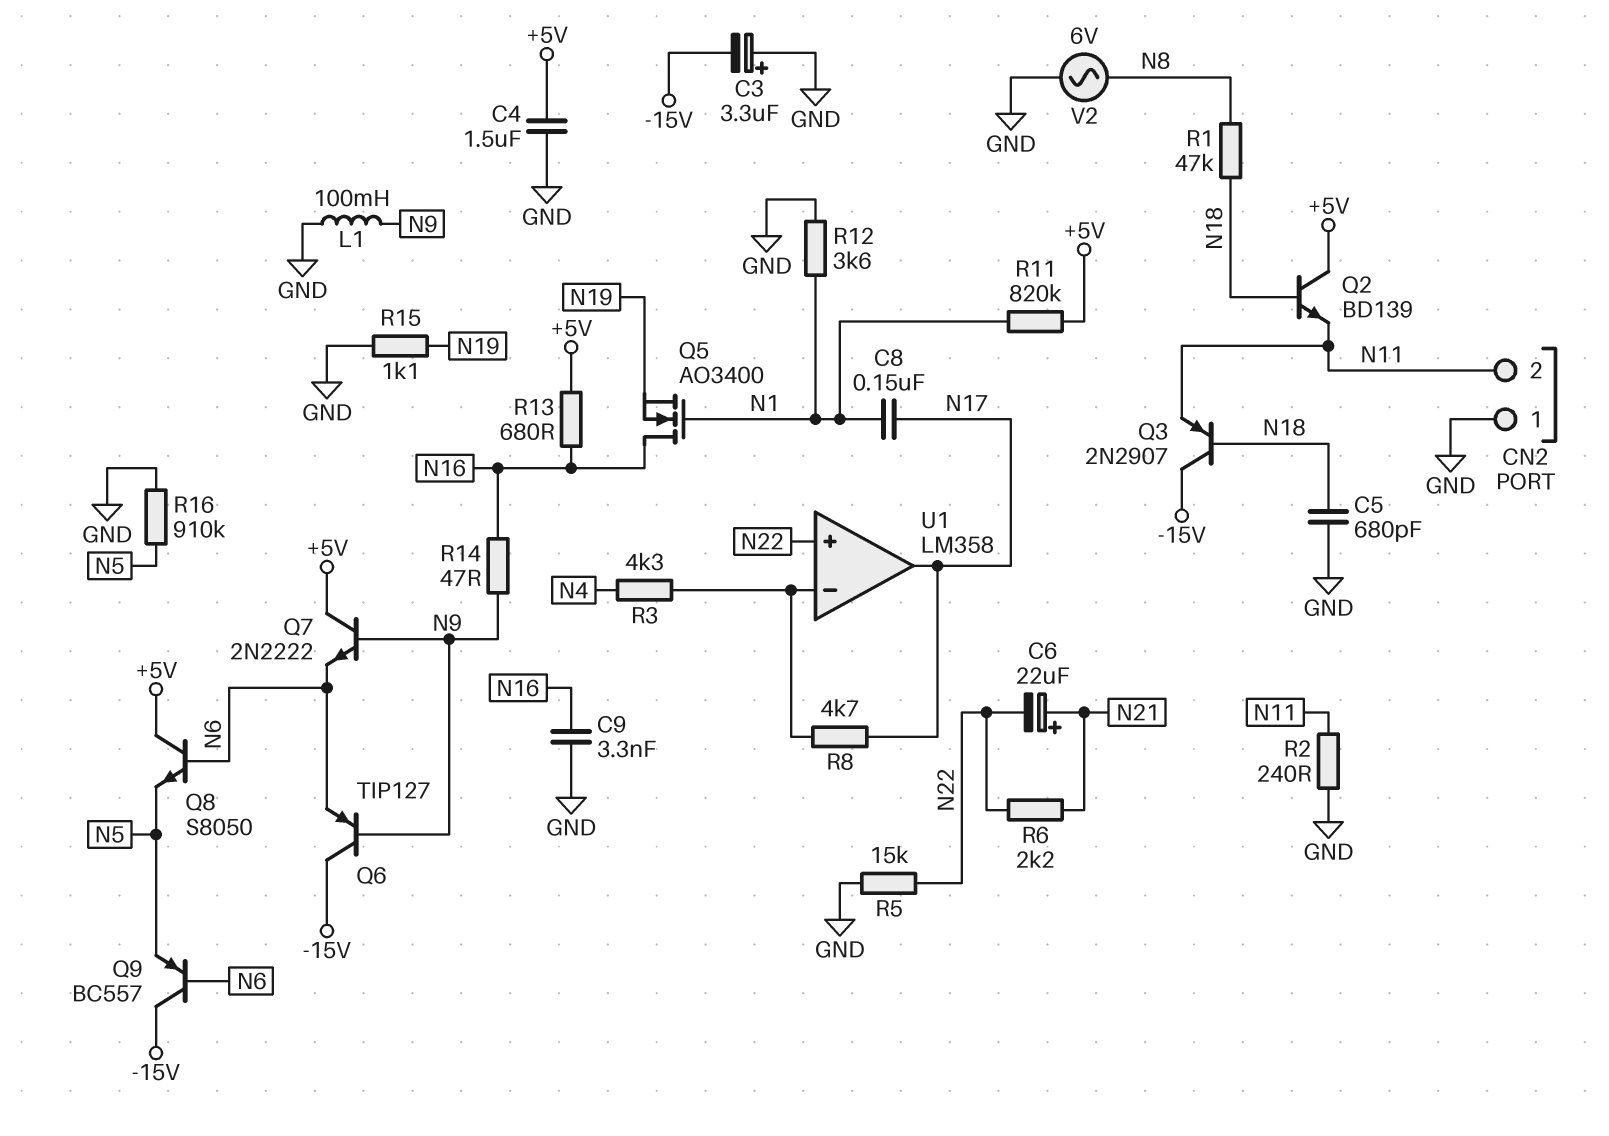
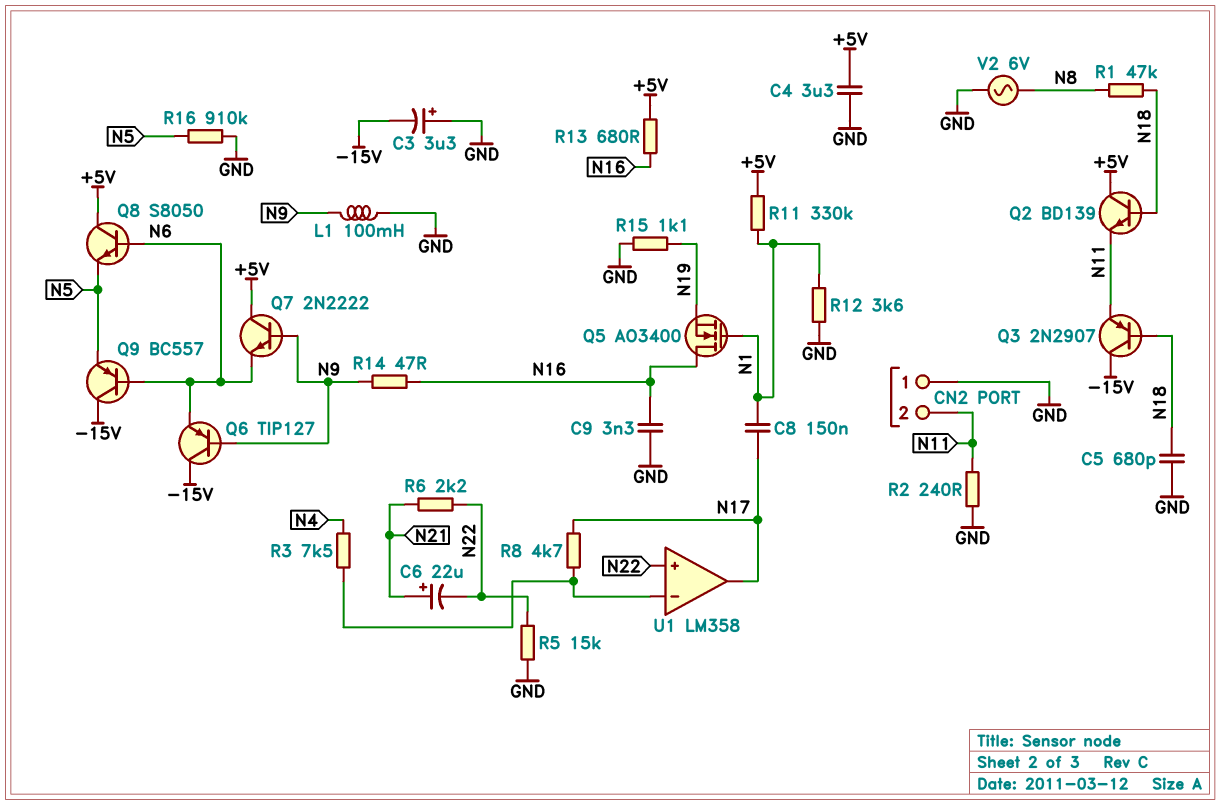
C4: 1.5uF (+5V, GND) -> 3.3uF (+5V, GND)
R3: 4.3k (N4, U1/in-) -> 7.5k (N4, U1/in-)
R11: 820k (+5V, N1) -> 330k (+5V, N1)

